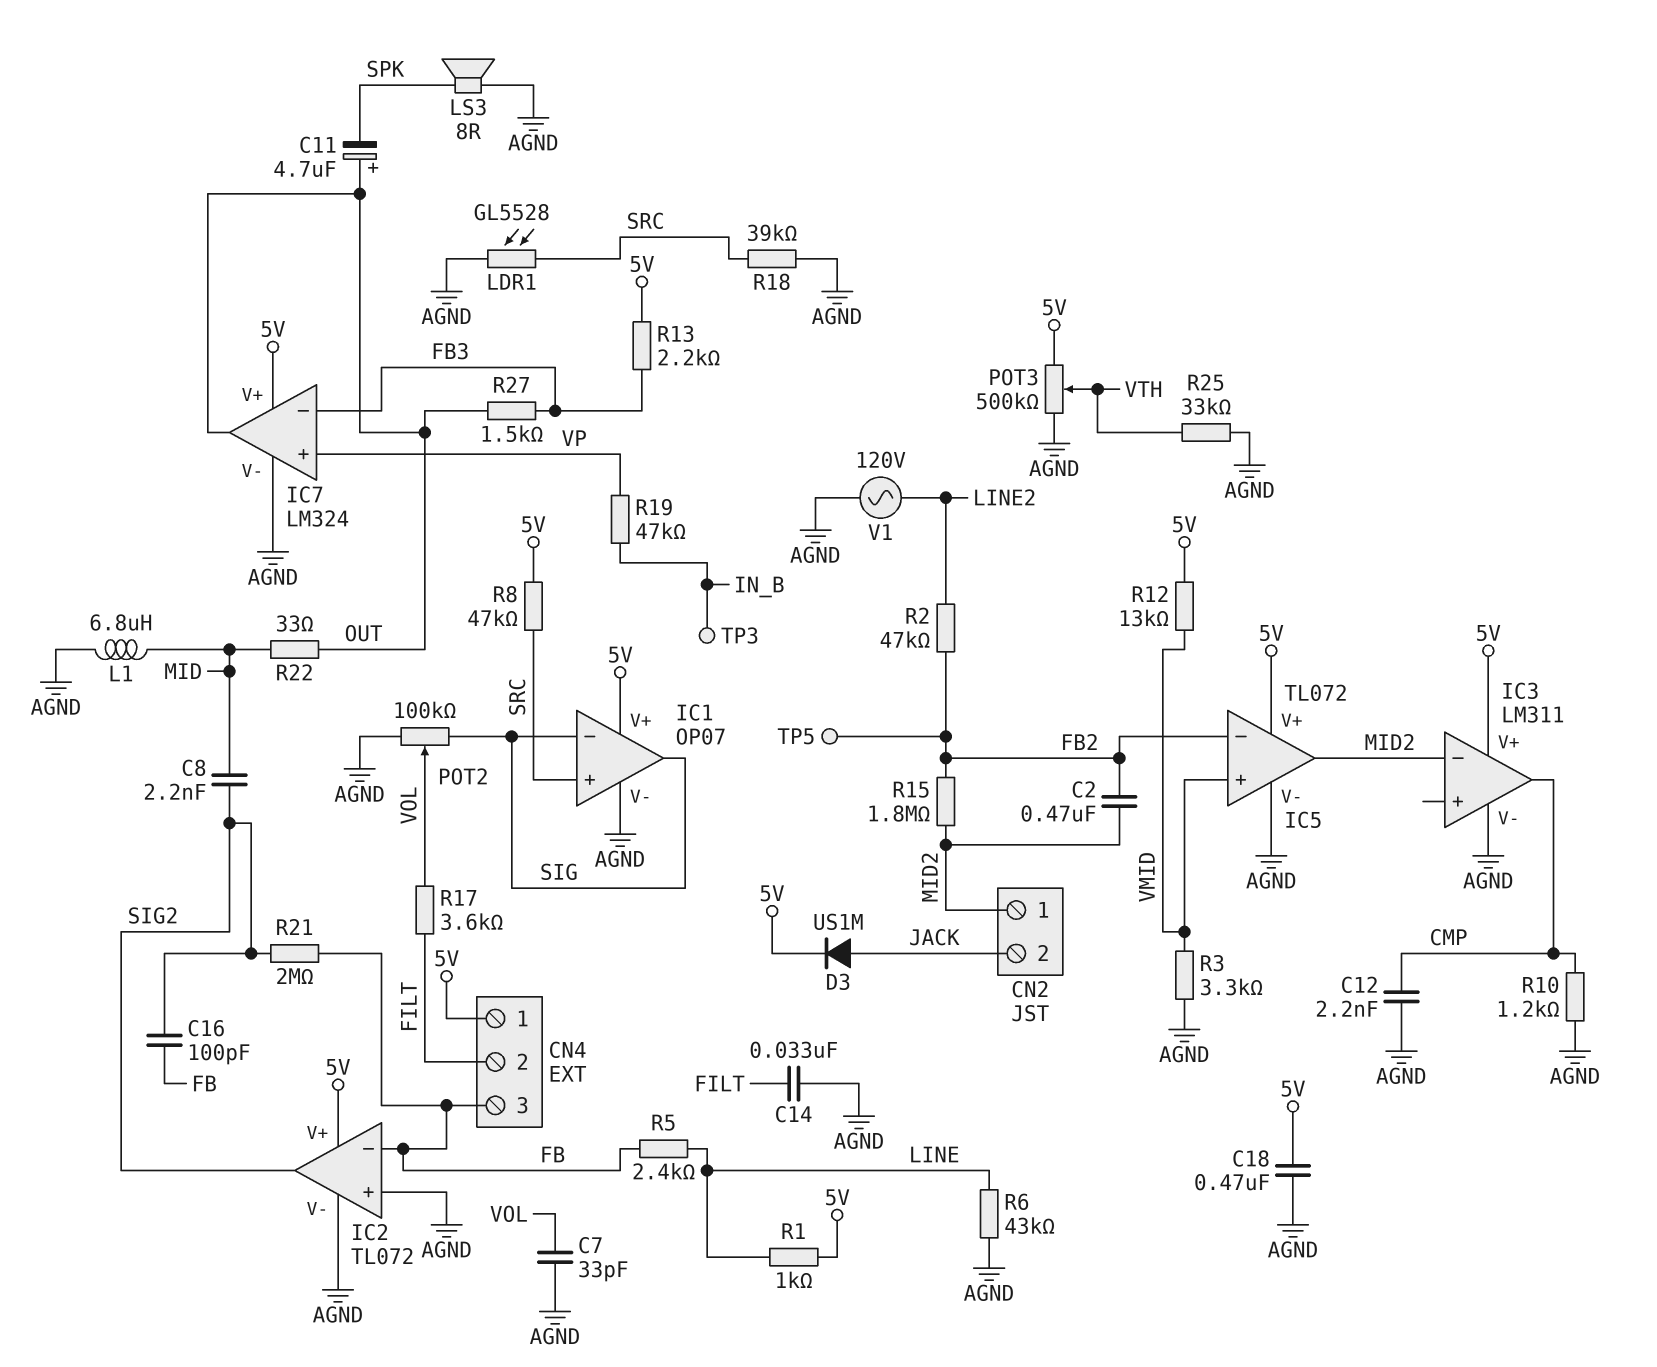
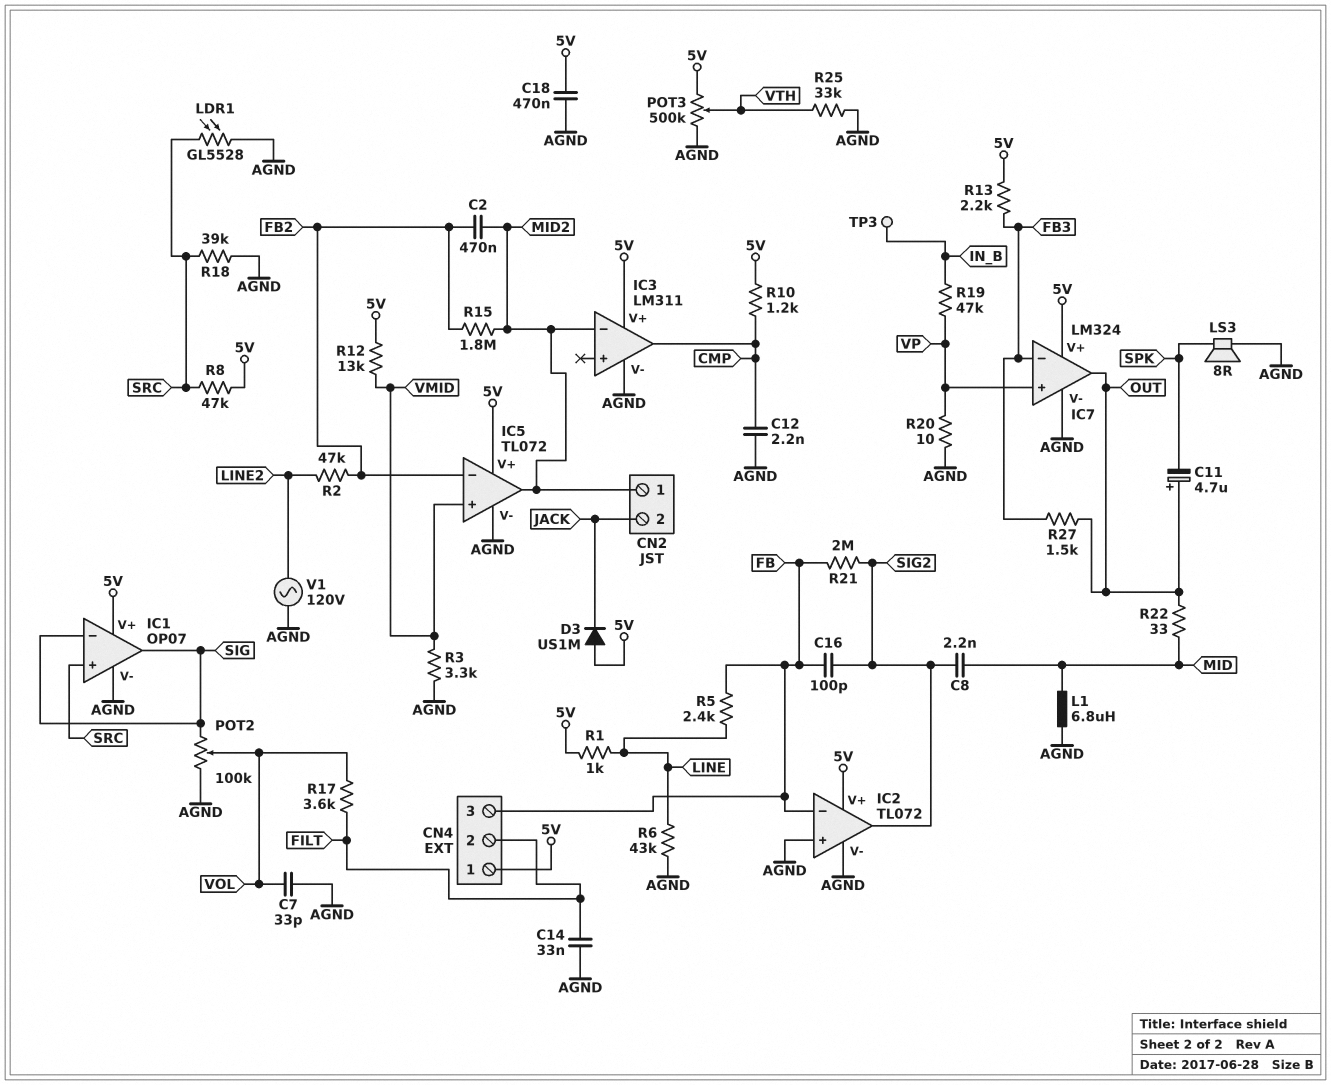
D3: diode US1M (A JACK, K 5V) -> diode US1M (A 5V, K JACK)
R10: 1.2k (AGND, CMP) -> 1.2k (5V, CMP)
R20: none -> 10 (AGND, VP)
TP5: test point (FB2) -> none

